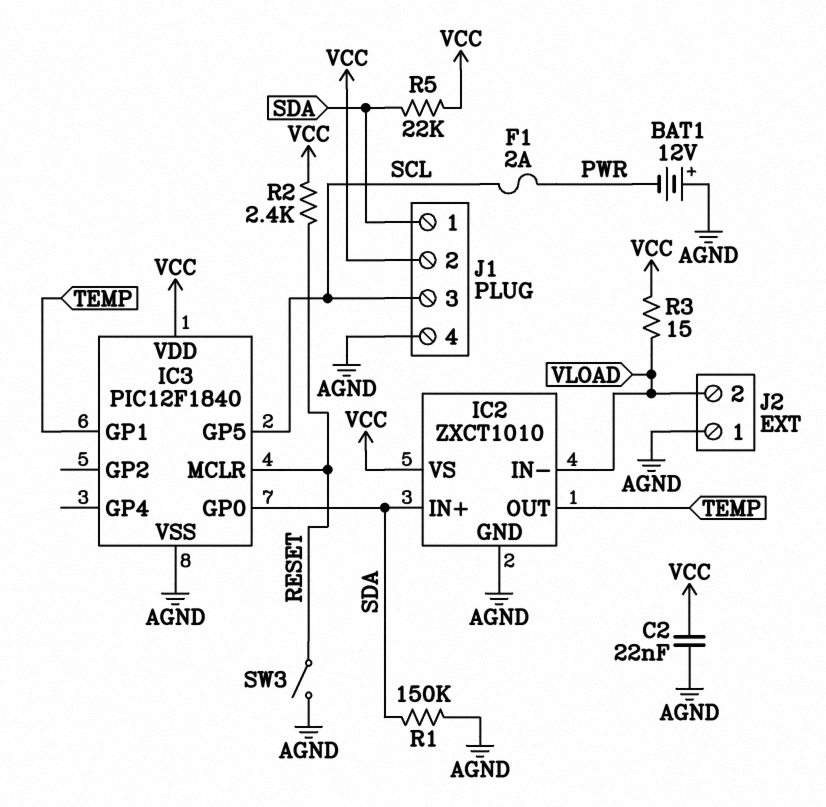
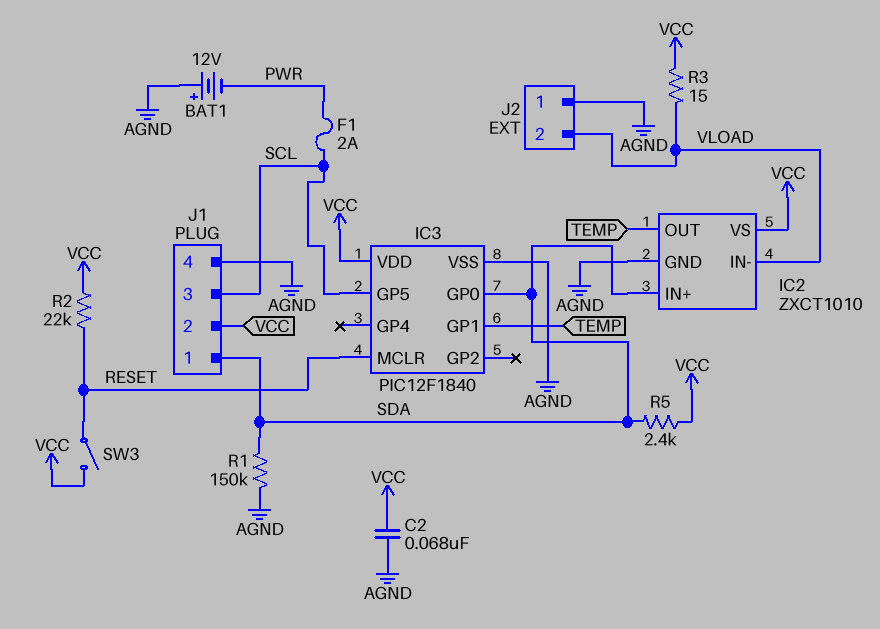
C2: 22nF (AGND, VCC) -> 68nF (AGND, VCC)
R2: 2.4k (RESET, VCC) -> 22k (RESET, VCC)
R5: 22k (SDA, VCC) -> 2.4k (SDA, VCC)
SW3: switch (AGND, RESET) -> switch (RESET, VCC)

